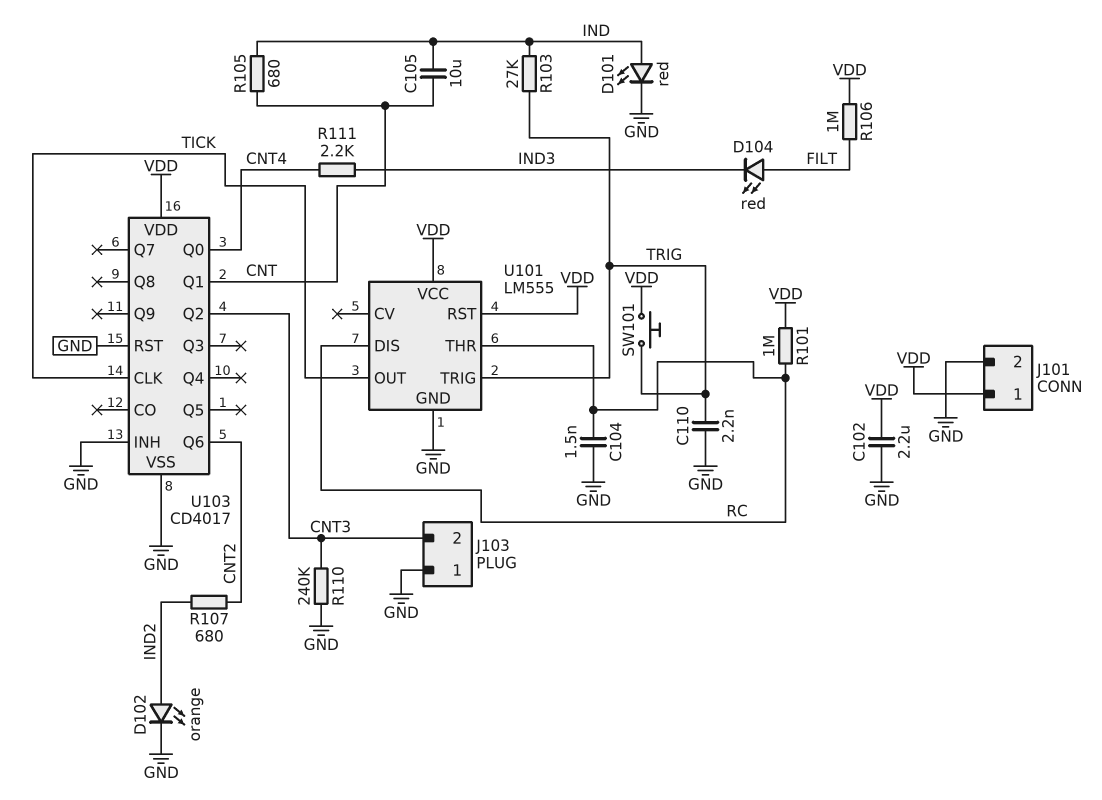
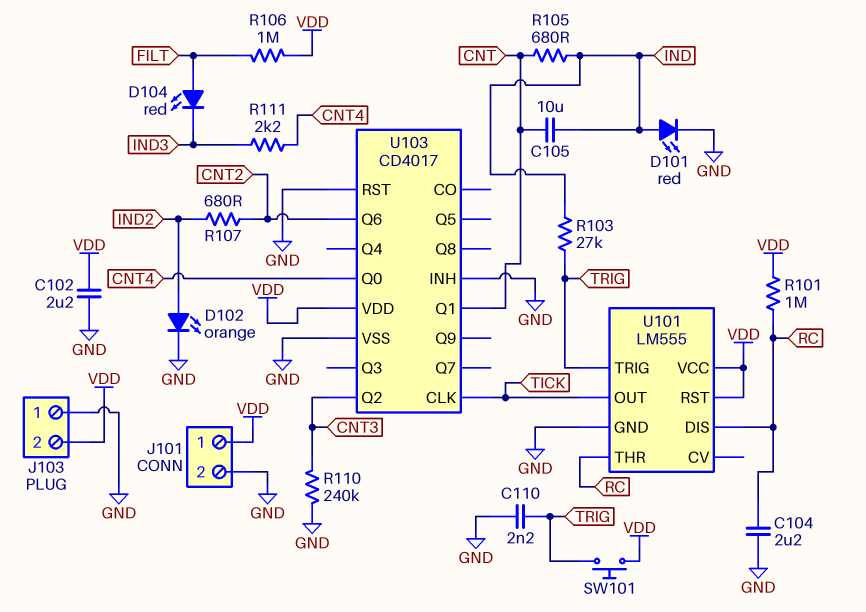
C104: 1.5nF (GND, RC) -> 2.2uF (GND, RC)
J103 pin 2: CNT3 -> VDD

